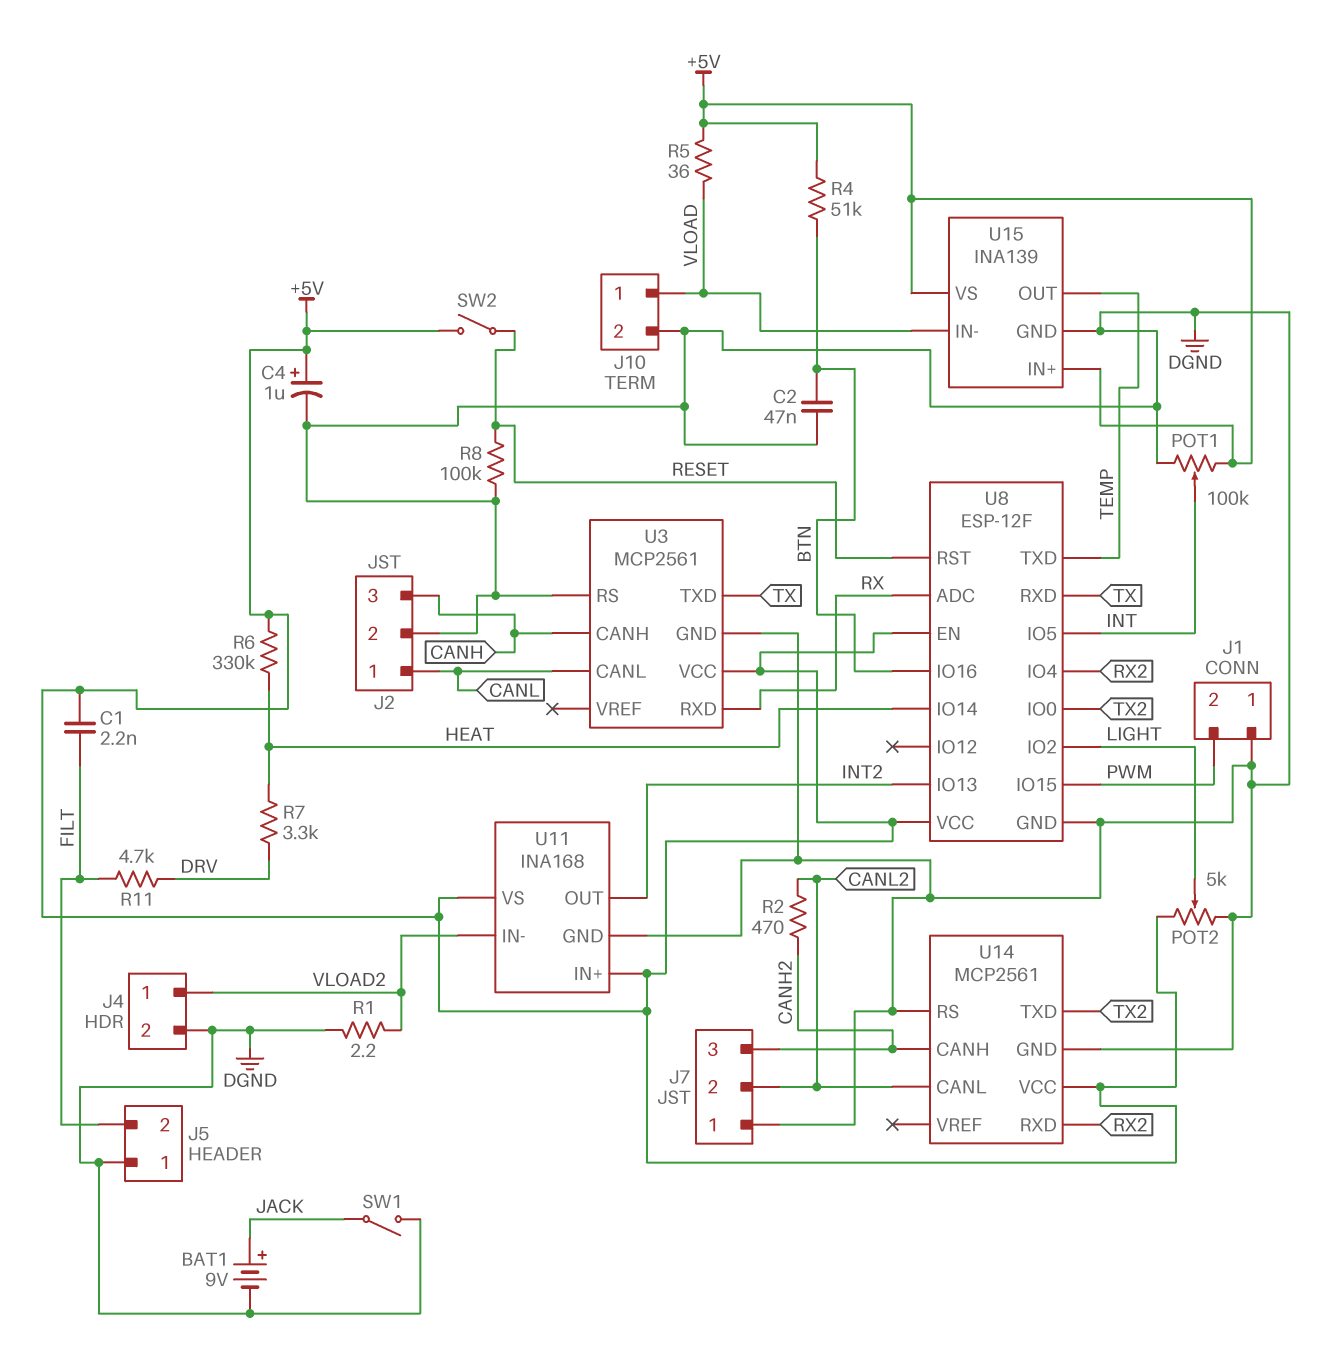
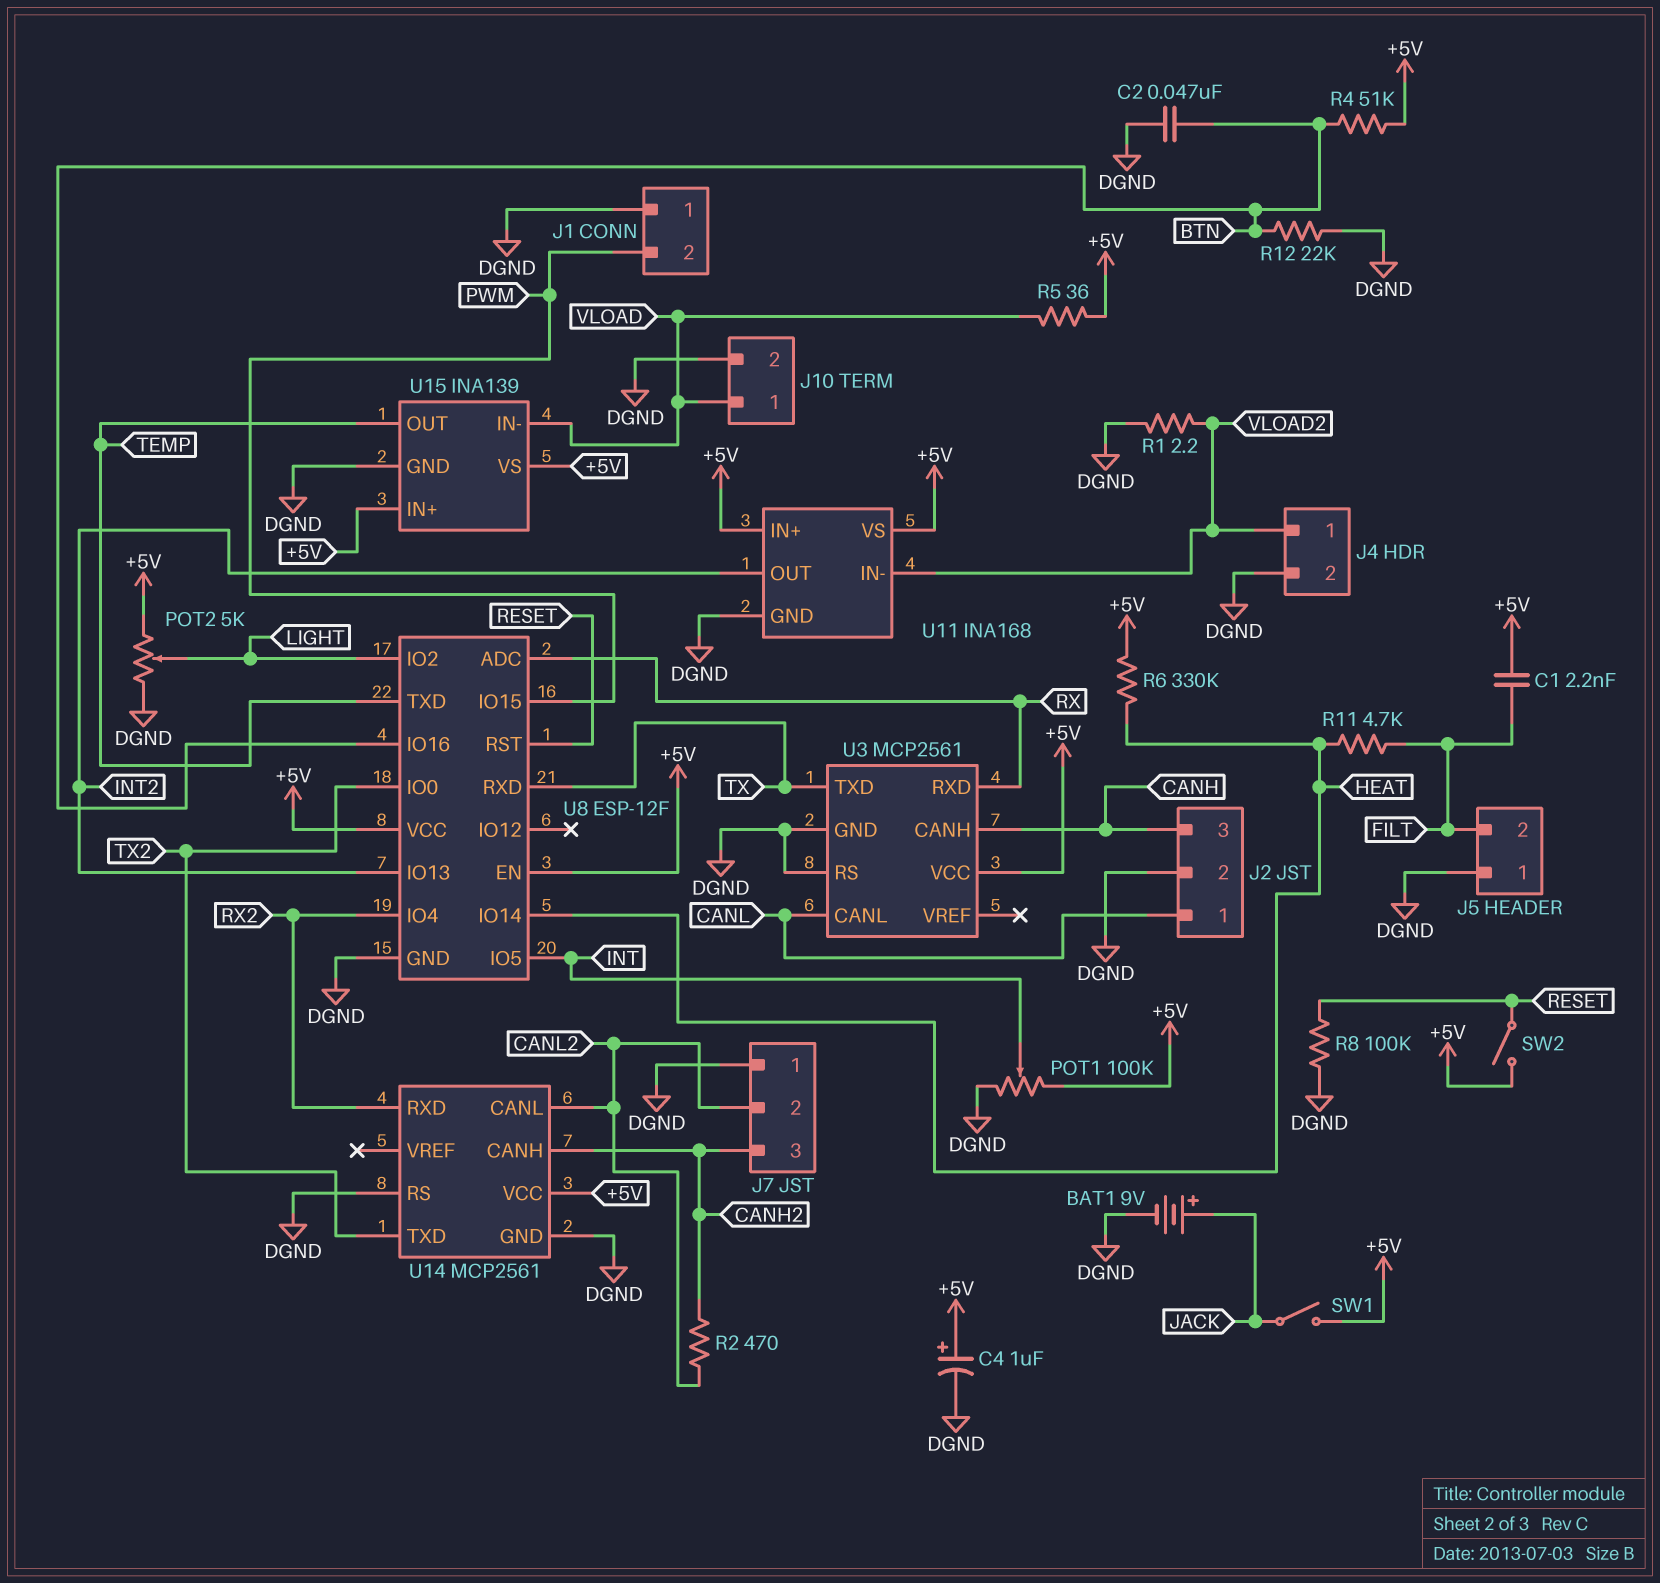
R7: 3.3k (DRV, HEAT) -> none
R11: 4.7k (DRV, FILT) -> 4.7k (FILT, HEAT)
R12: none -> 22k (BTN, DGND)
SW1: switch (DGND, JACK) -> switch (+5V, JACK)

